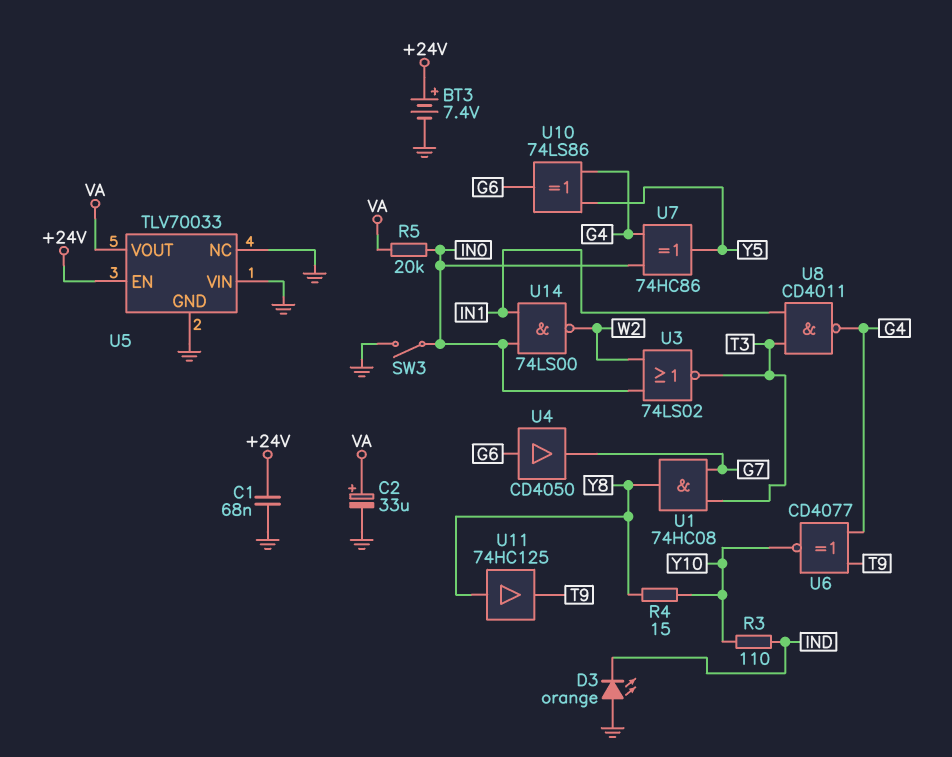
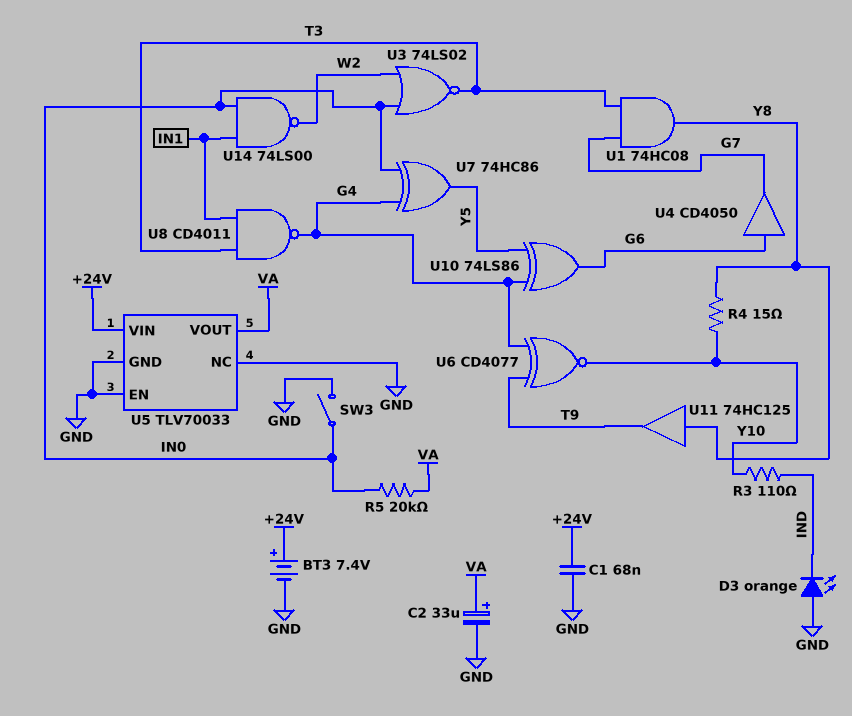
U5 pin EN: +24V -> GND
U5 pin VIN: GND -> +24V

